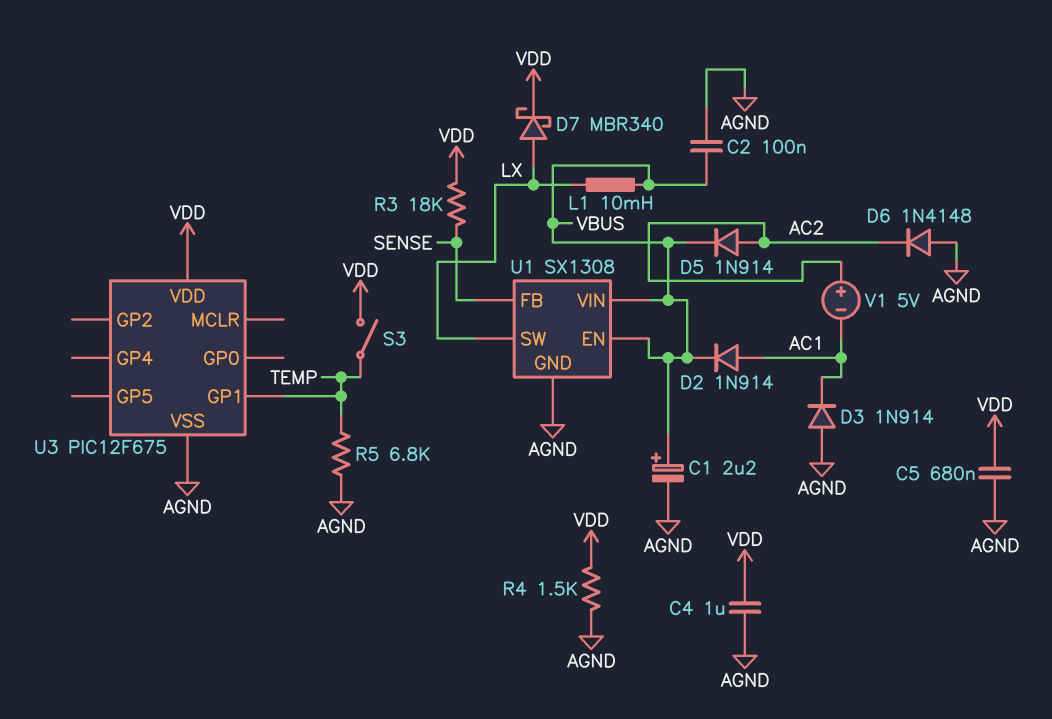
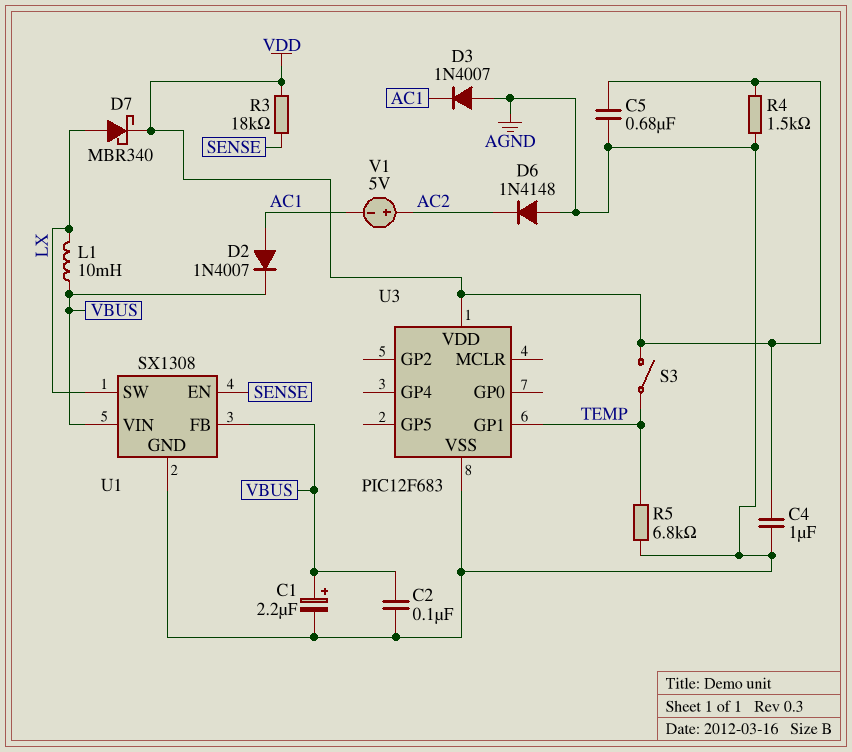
D2: diode 1N914 (A AC1, K VBUS) -> diode 1N4007 (A AC1, K VBUS)
D3: diode 1N914 (A AGND, K AC1) -> diode 1N4007 (A AGND, K AC1)
D5: diode 1N914 (A AC2, K VBUS) -> none
U1 pin EN: VBUS -> SENSE
U1 pin FB: SENSE -> VBUS
U3: PIC12F675 -> PIC12F683

